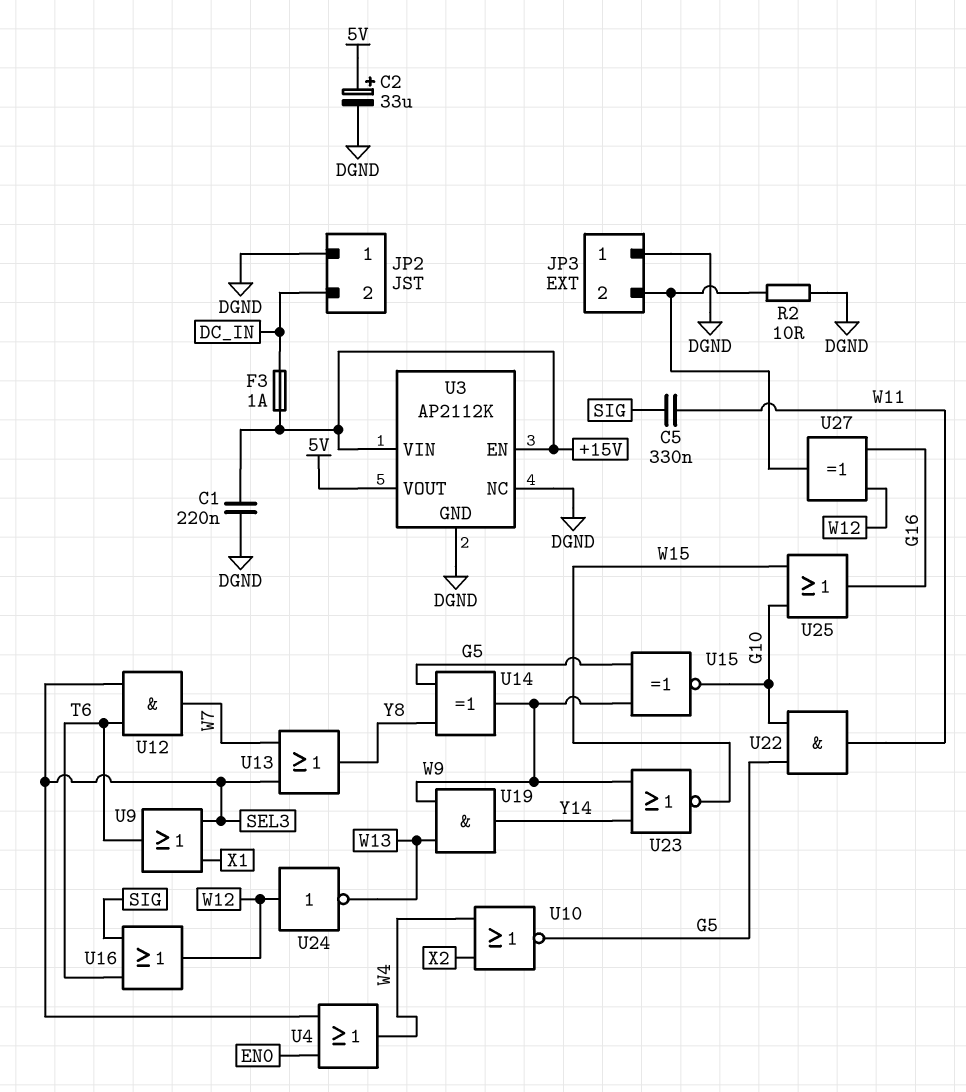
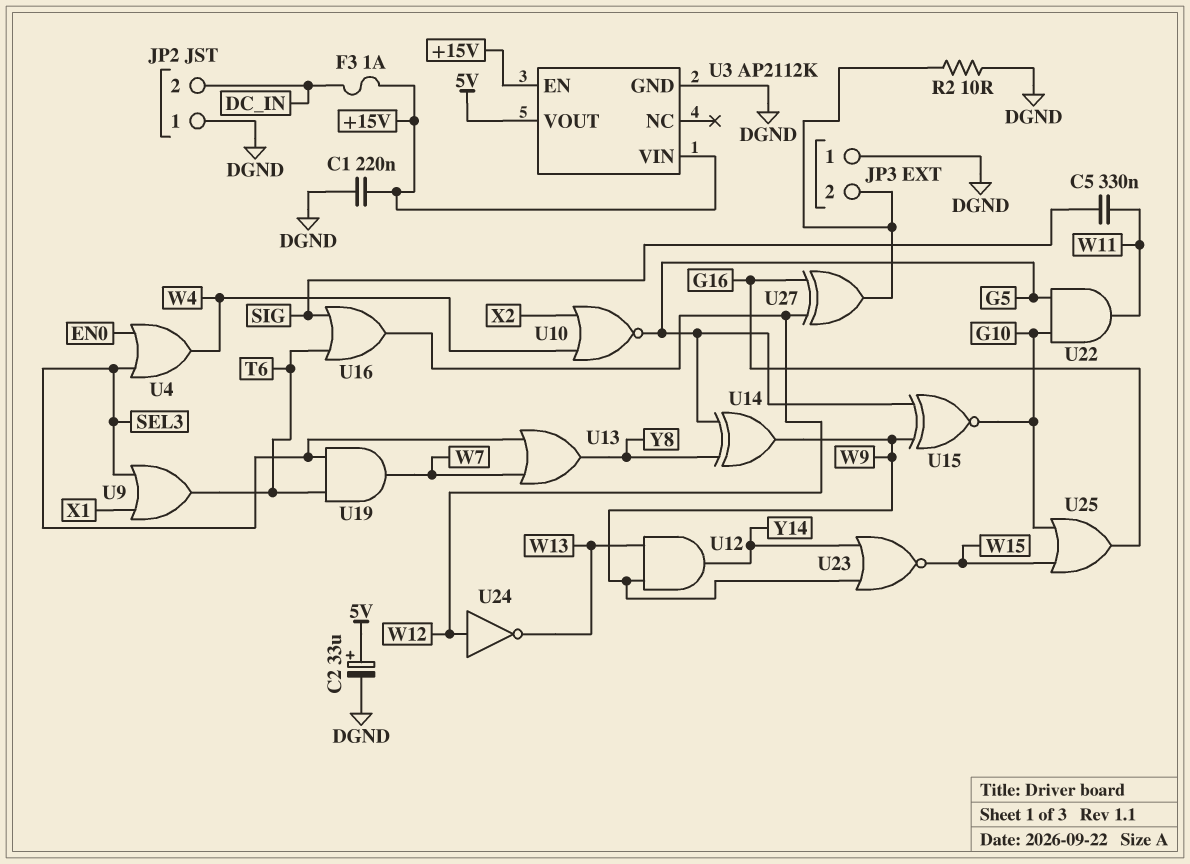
U3 pin NC: DGND -> none
U12: AND (in SEL3, in T6, out W7) -> AND (in W9, in W13, out Y14)
U19: AND (in W9, in W13, out Y14) -> AND (in SEL3, in T6, out W7)

